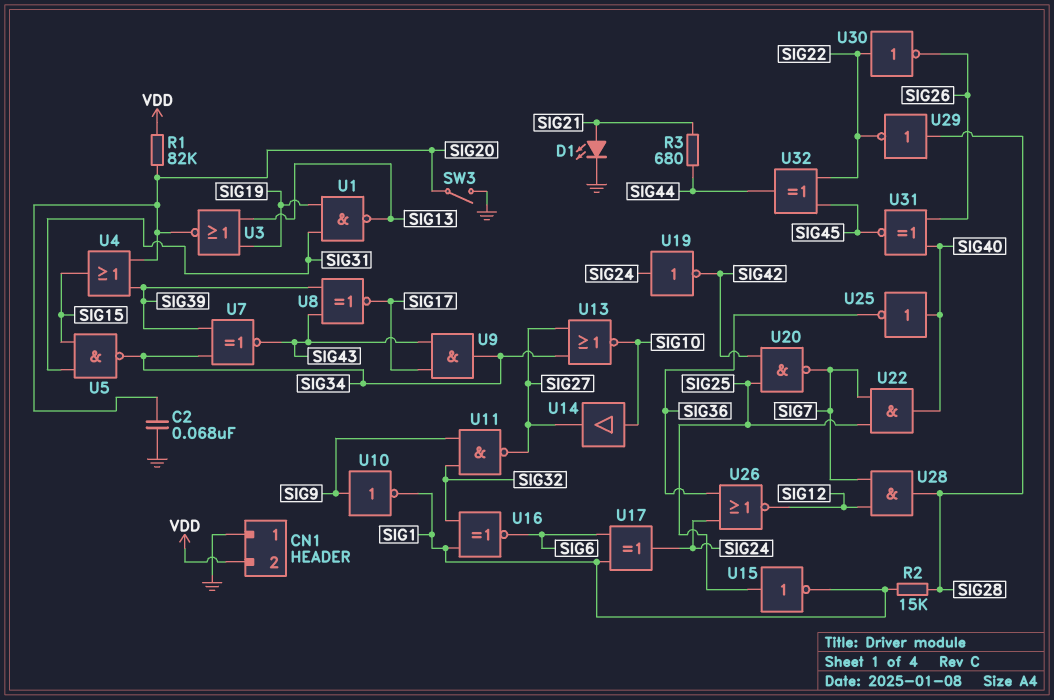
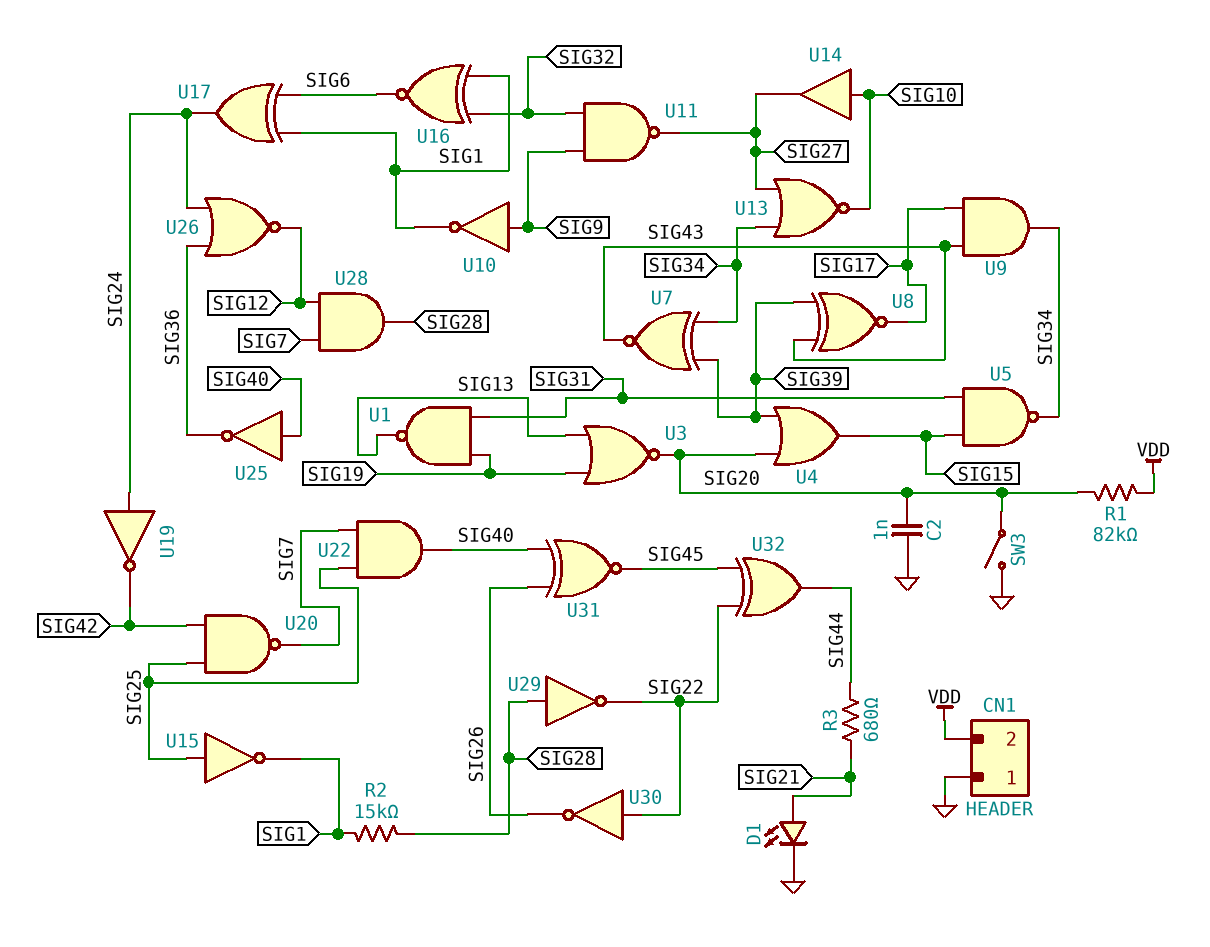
C2: 68nF (GND, SIG20) -> 1nF (GND, SIG20)

